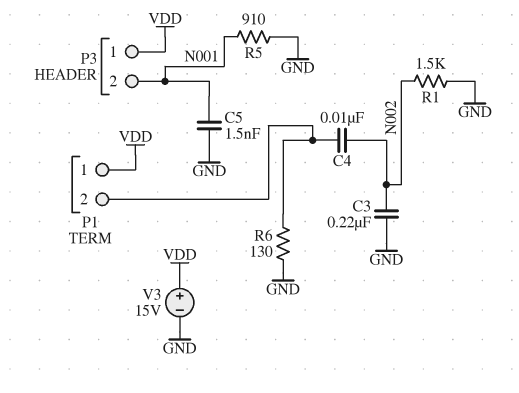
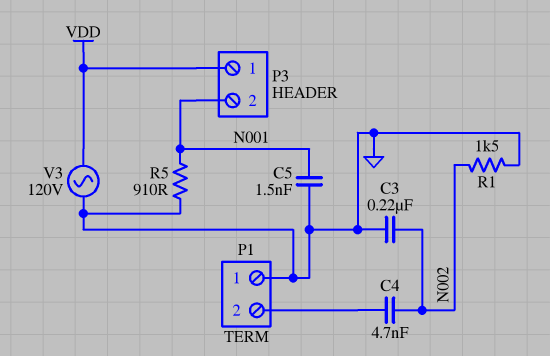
C4: 10nF (N002, P1/2) -> 4.7nF (N002, P1/2)
P1 pin 1: VDD -> GND
R6: 130 (GND, P1/2) -> none
V3: 15V (plus VDD, minus GND) -> AC 120V (GND, VDD)

